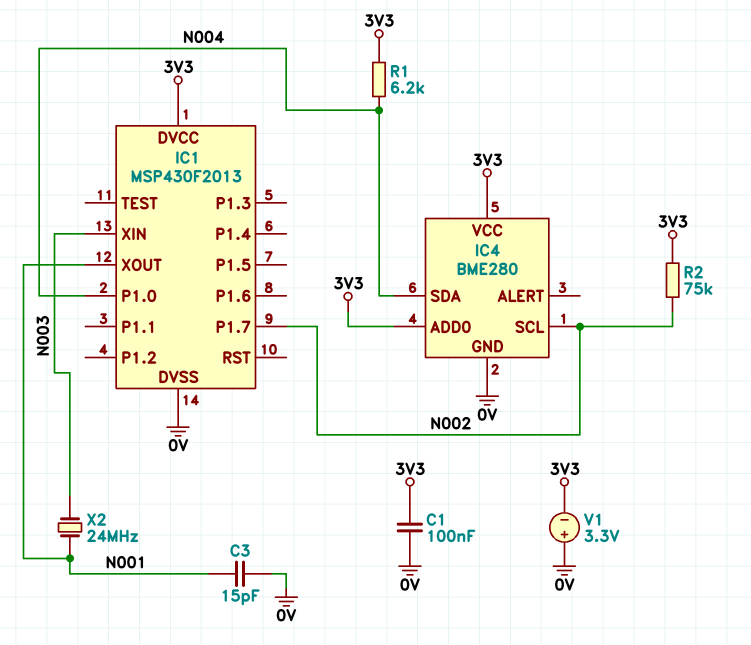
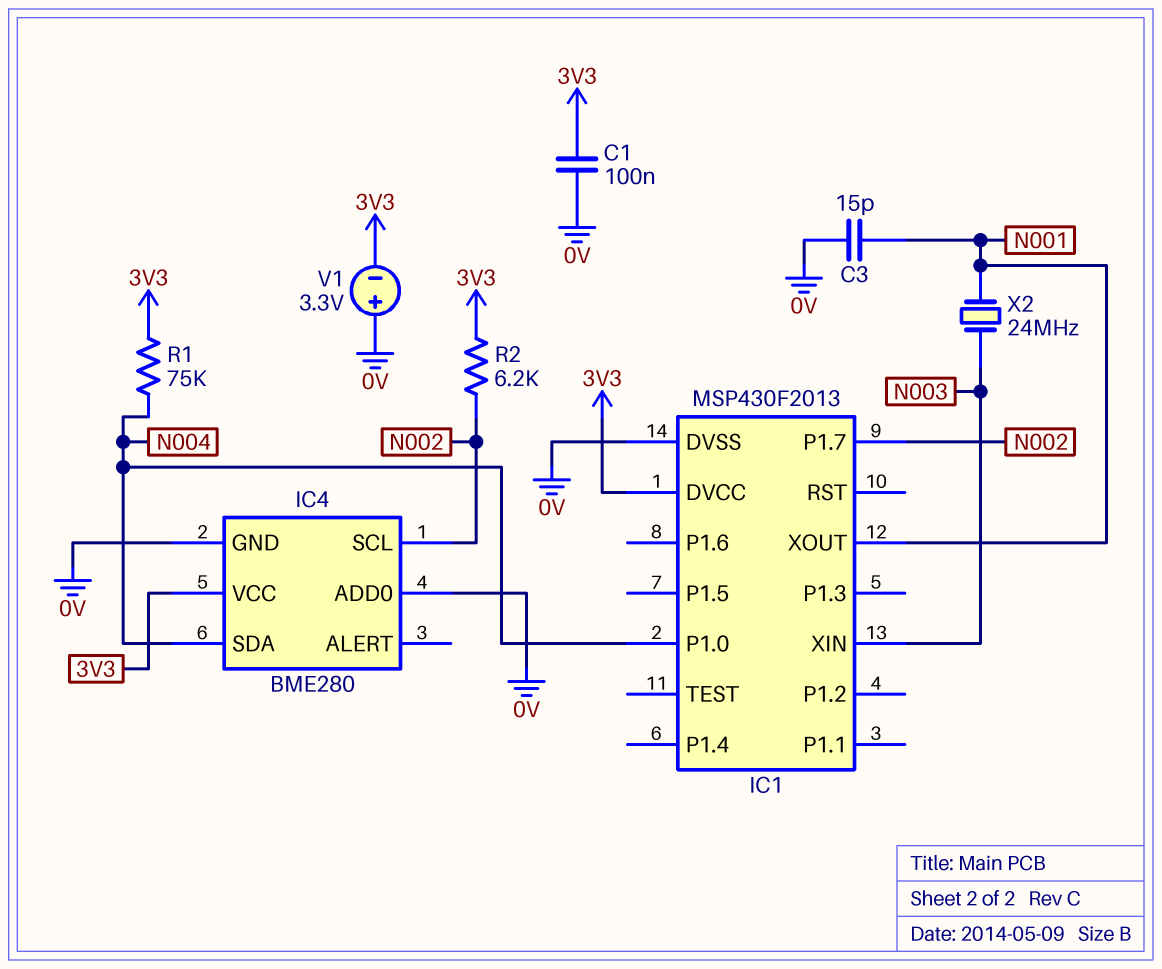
IC4 pin ADD0: 3V3 -> 0V
R1: 6.2k (3V3, N004) -> 75k (3V3, N004)
R2: 75k (3V3, N002) -> 6.2k (3V3, N002)

